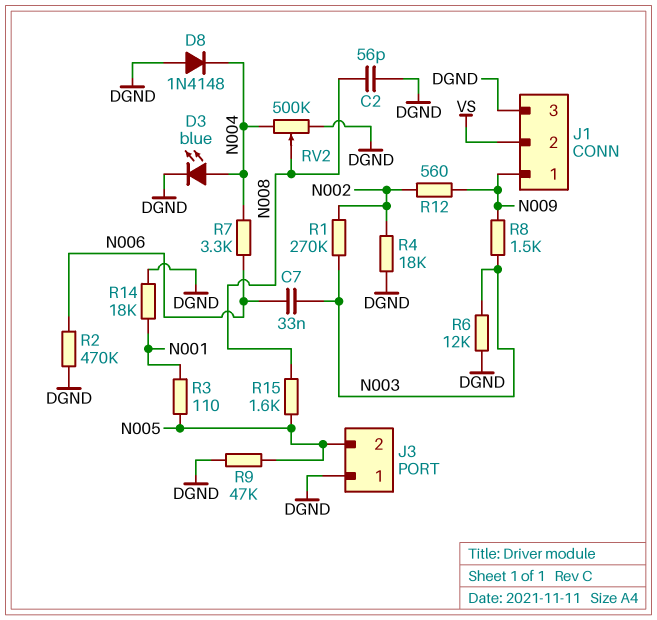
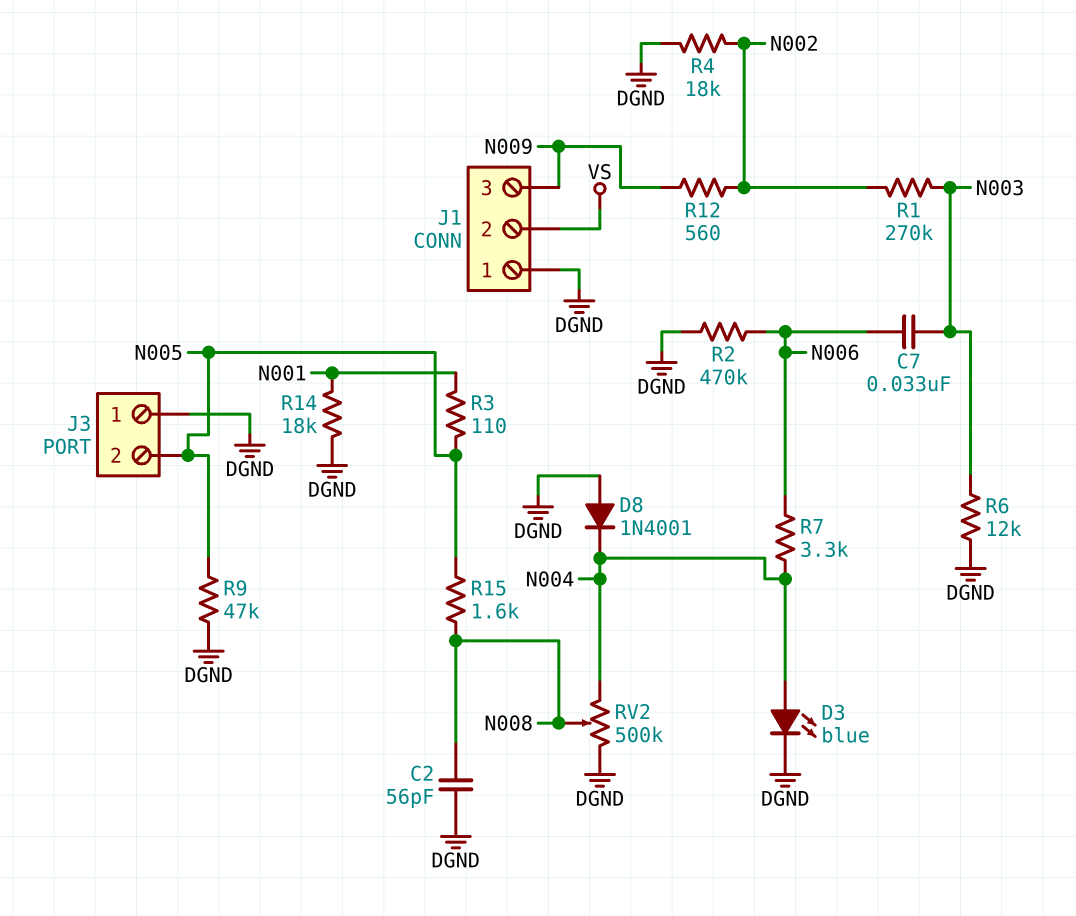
D8: diode 1N4148 (A DGND, K N004) -> diode 1N4001 (A DGND, K N004)
J1 pin 1: N009 -> DGND
J1 pin 3: DGND -> N009
R8: 1.5k (N003, N009) -> none

